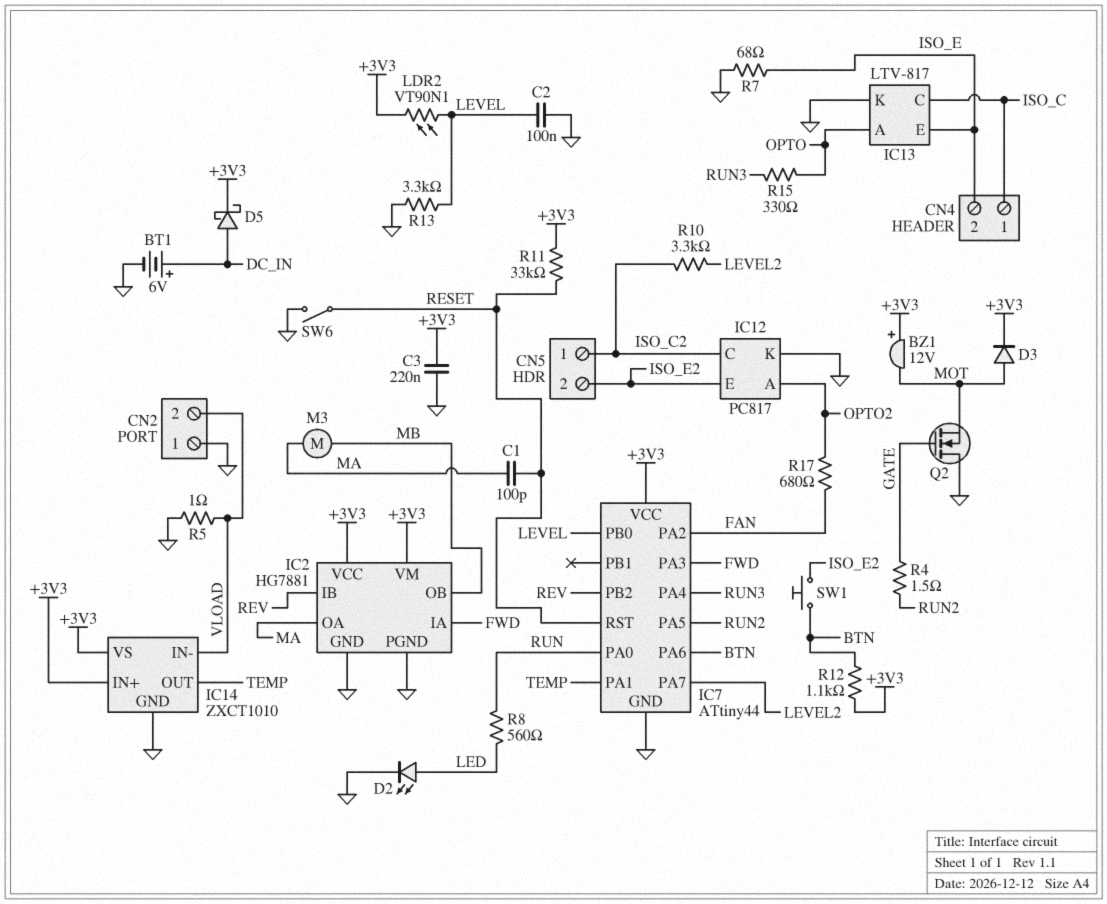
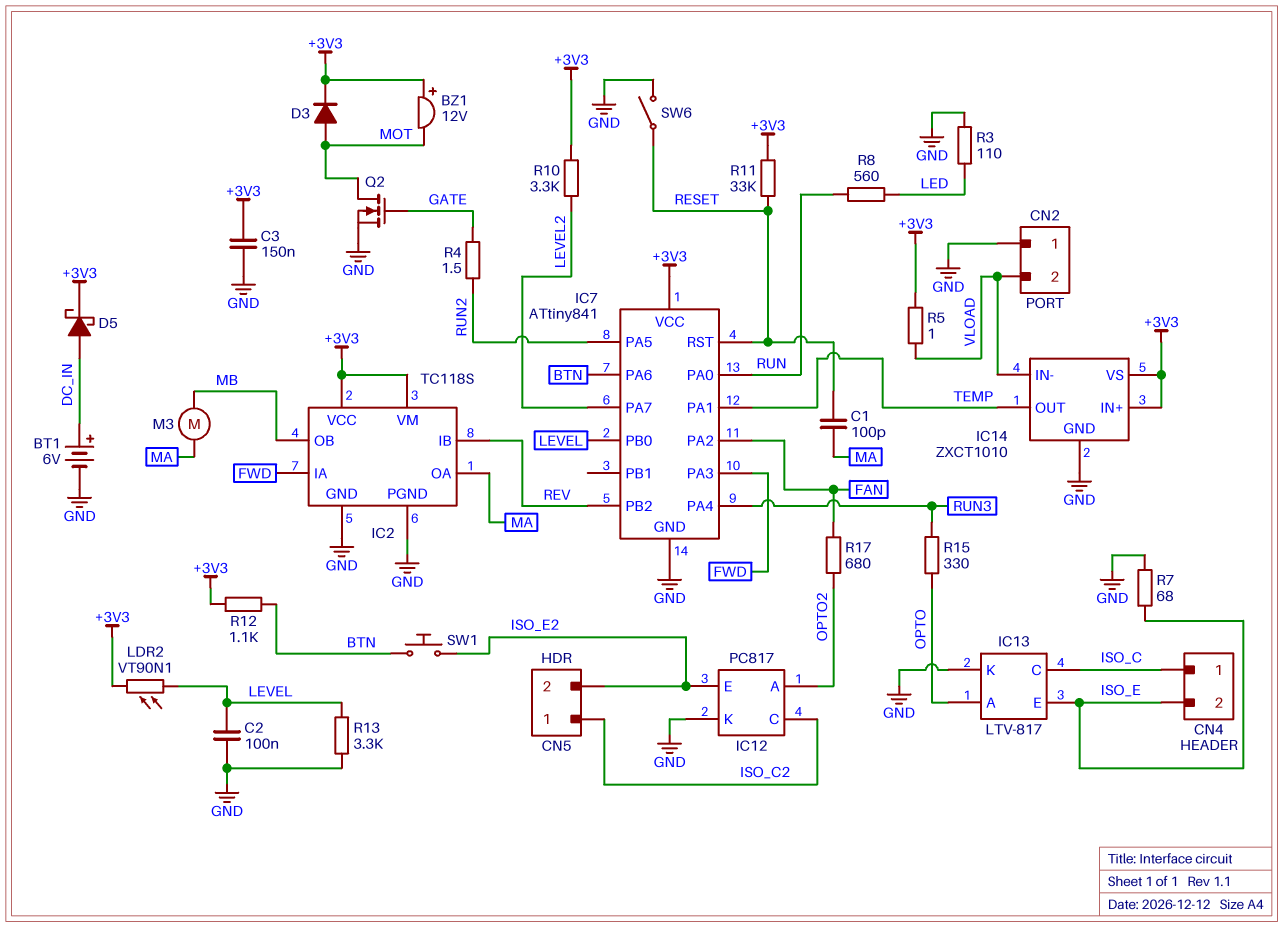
C3: 220nF (+3V3, GND) -> 150nF (+3V3, GND)
D2: LED (A LED, K GND) -> none
IC2: HG7881 -> TC118S
IC7: ATtiny44 -> ATtiny841
Q2: NMOS (G GATE, D GND, S MOT) -> NMOS (G GATE, D MOT, S GND)
R3: none -> 110 (GND, LED)
R5: 1 (GND, VLOAD) -> 1 (+3V3, VLOAD)
R10: 3.3k (ISO_C2, LEVEL2) -> 3.3k (+3V3, LEVEL2)

